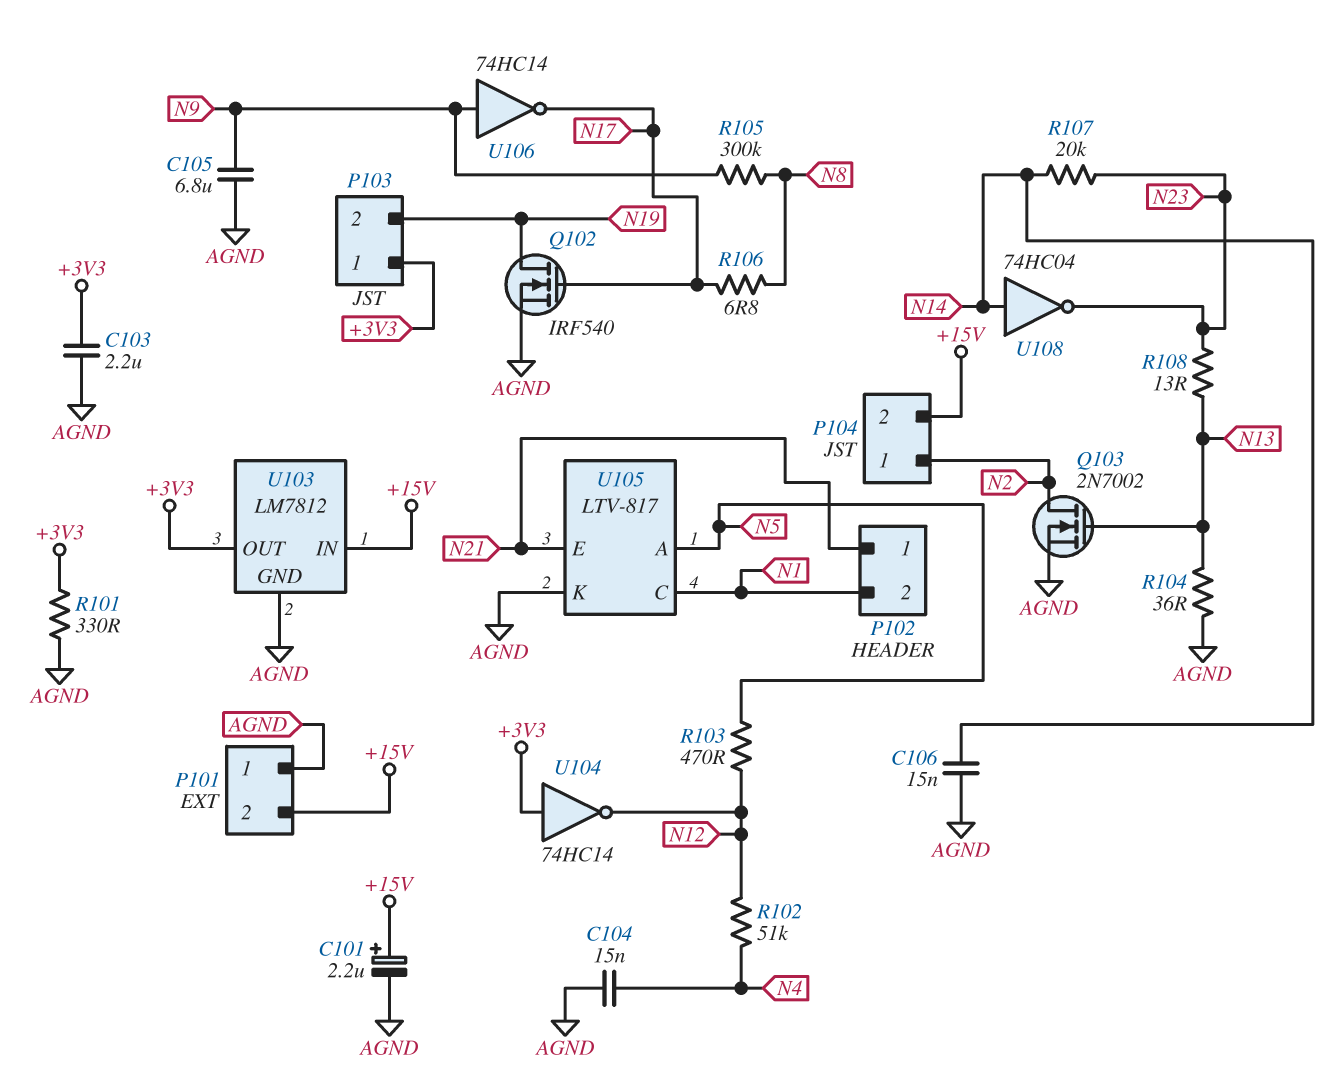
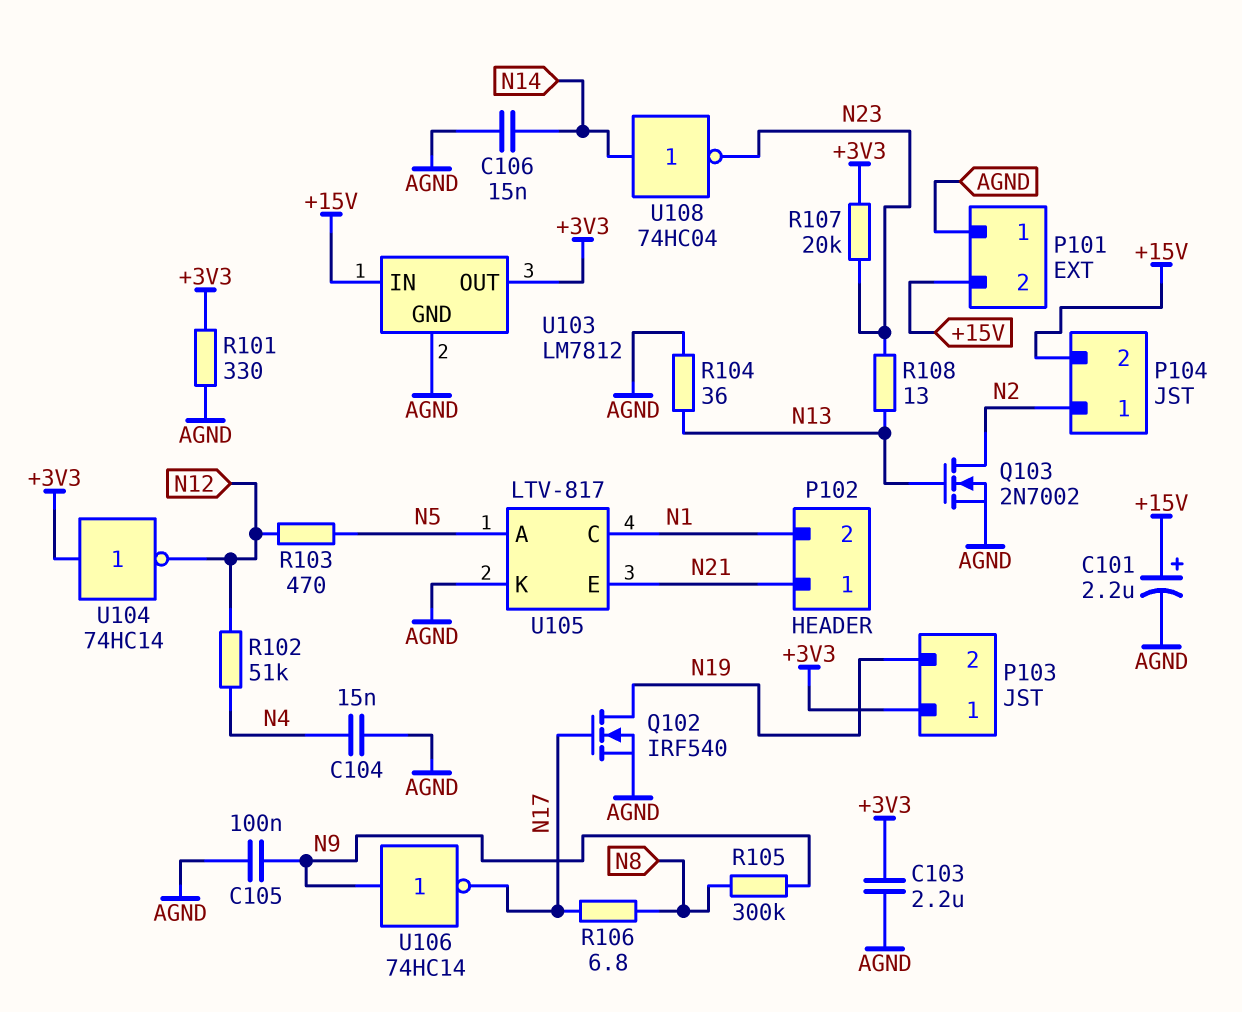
C105: 6.8uF (AGND, N9) -> 100nF (AGND, N9)
R107: 20k (N14, N23) -> 20k (+3V3, N23)

